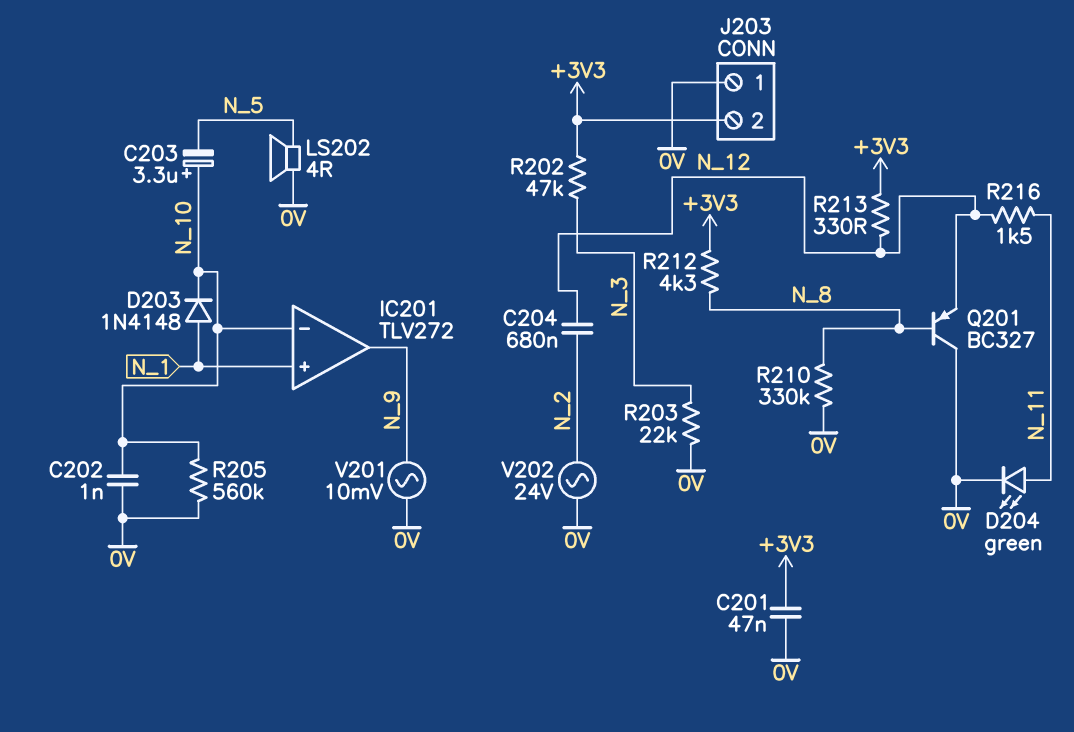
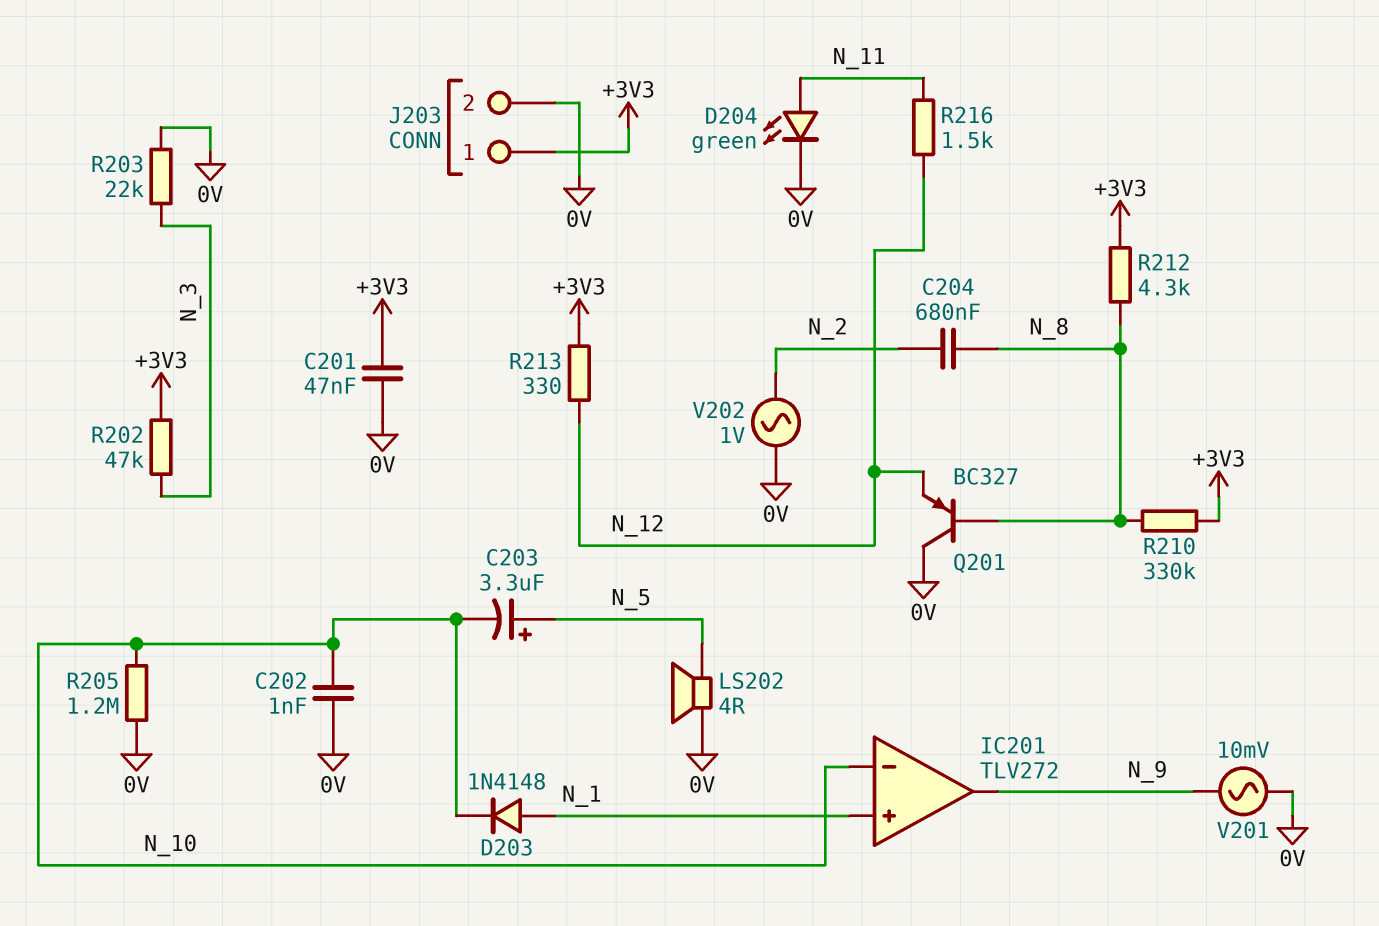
C203: 3.3uF (plus N_10, minus N_5) -> 3.3uF (plus N_5, minus N_10)
C204: 680nF (N_2, N_12) -> 680nF (N_2, N_8)
J203 pin 1: 0V -> +3V3
J203 pin 2: +3V3 -> 0V
R205: 560k (0V, N_10) -> 1.2M (0V, N_10)
R210: 330k (0V, N_8) -> 330k (+3V3, N_8)
V202: AC 24V (0V, N_2) -> AC 1V (0V, N_2)

